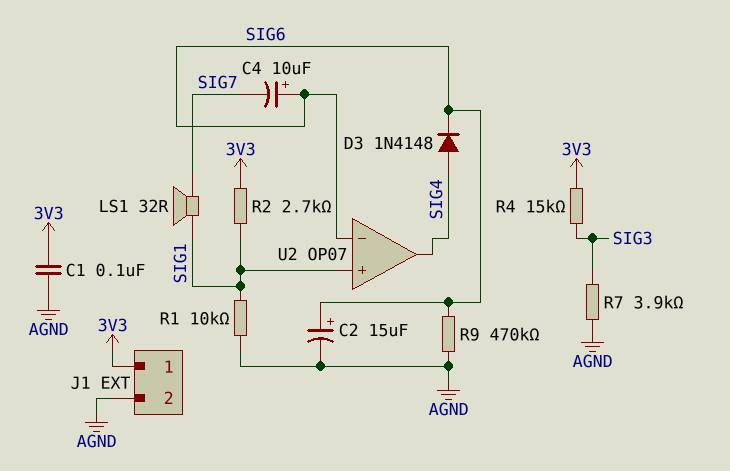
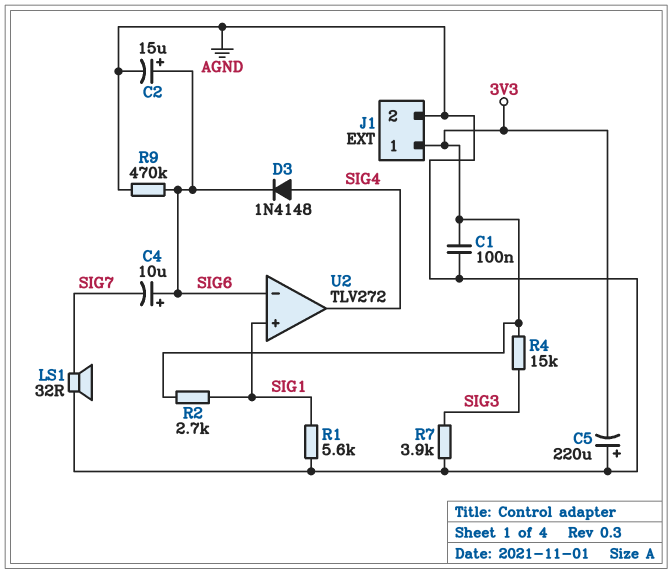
C5: none -> 220uF (plus AGND, minus 3V3)
LS1: speaker 32R (SIG1, SIG7) -> speaker 32R (AGND, SIG7)
R1: 10k (AGND, SIG1) -> 5.6k (AGND, SIG1)
U2: OP07 -> TLV272

